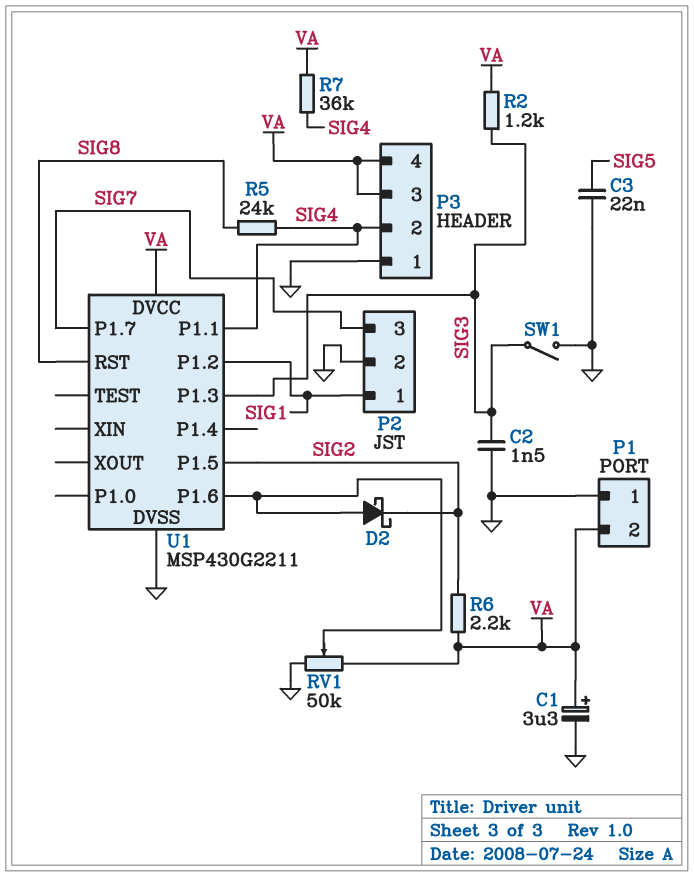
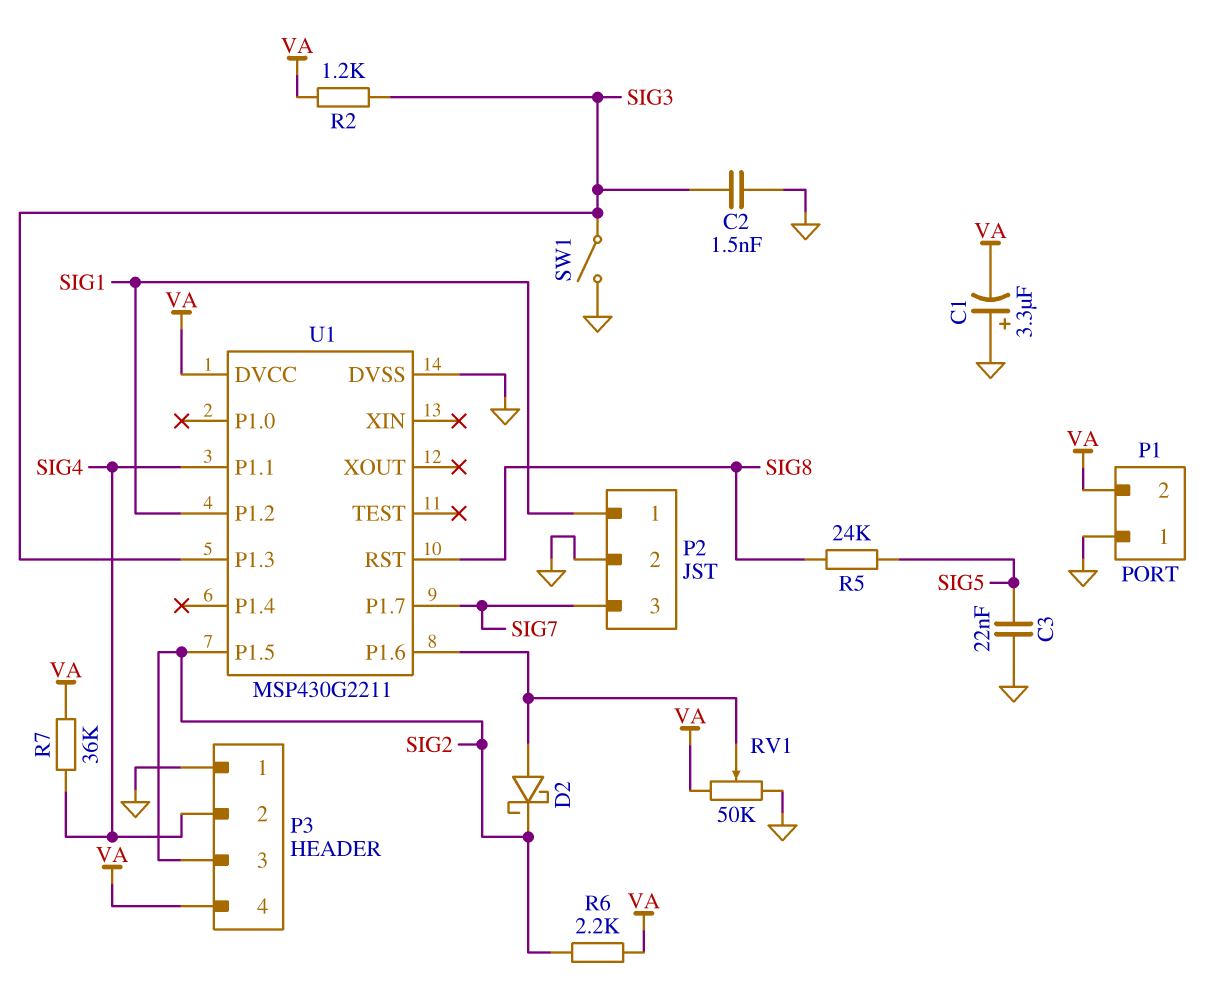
C1: 3.3uF (plus VA, minus GND) -> 3.3uF (plus GND, minus VA)
P3 pin 3: VA -> SIG2
R5: 24k (SIG4, SIG8) -> 24k (SIG5, SIG8)

